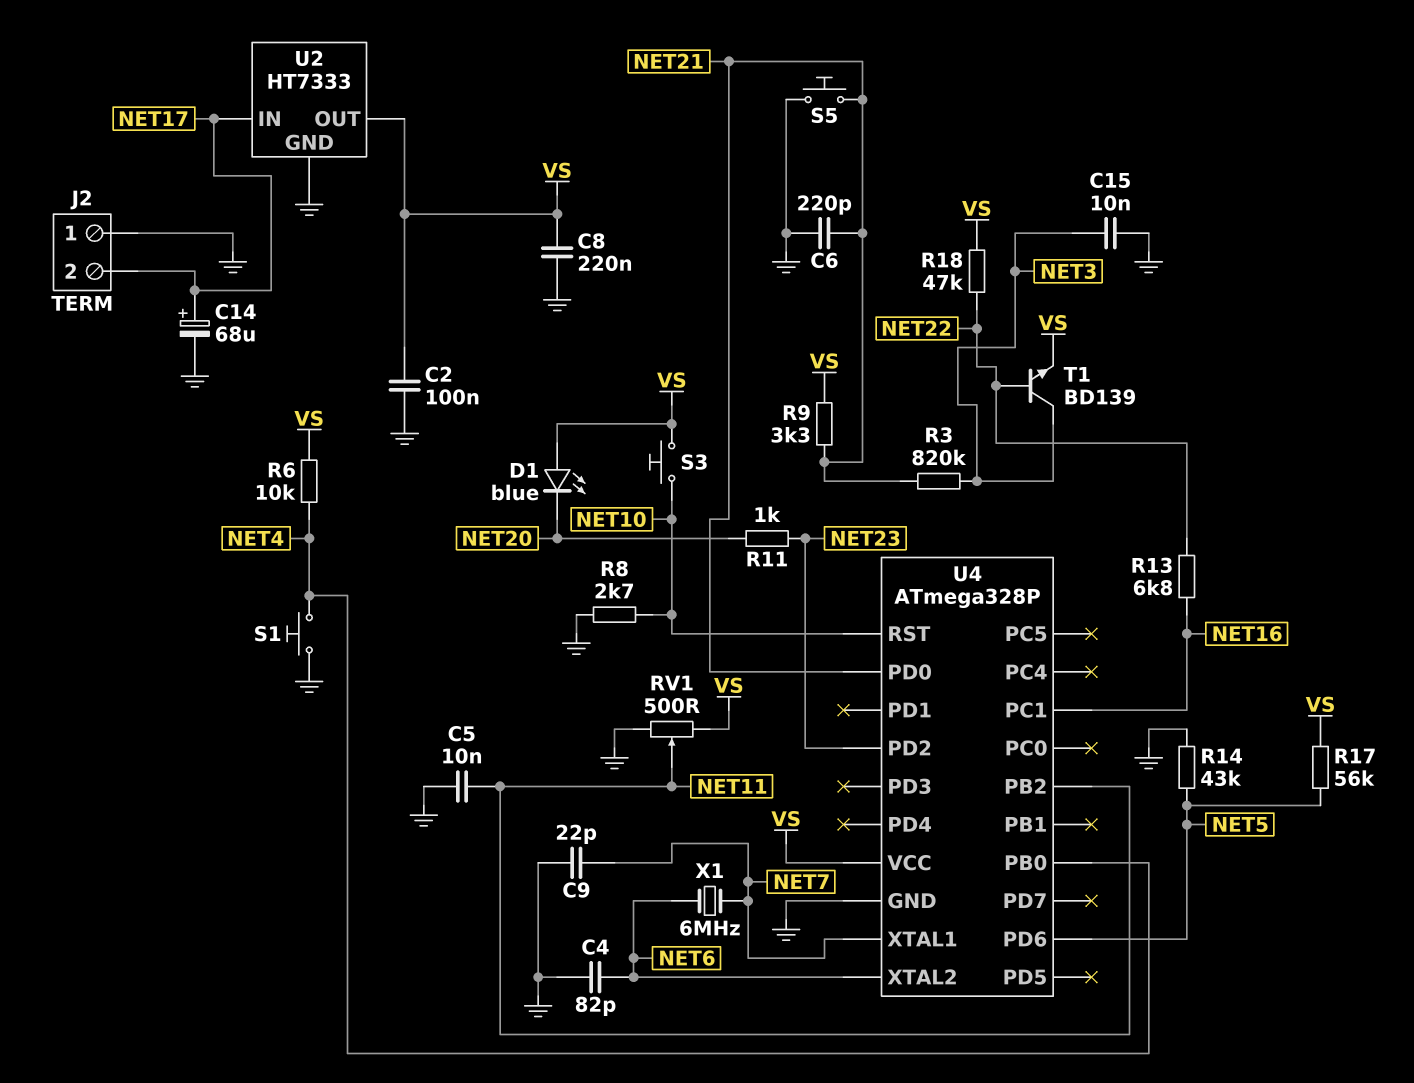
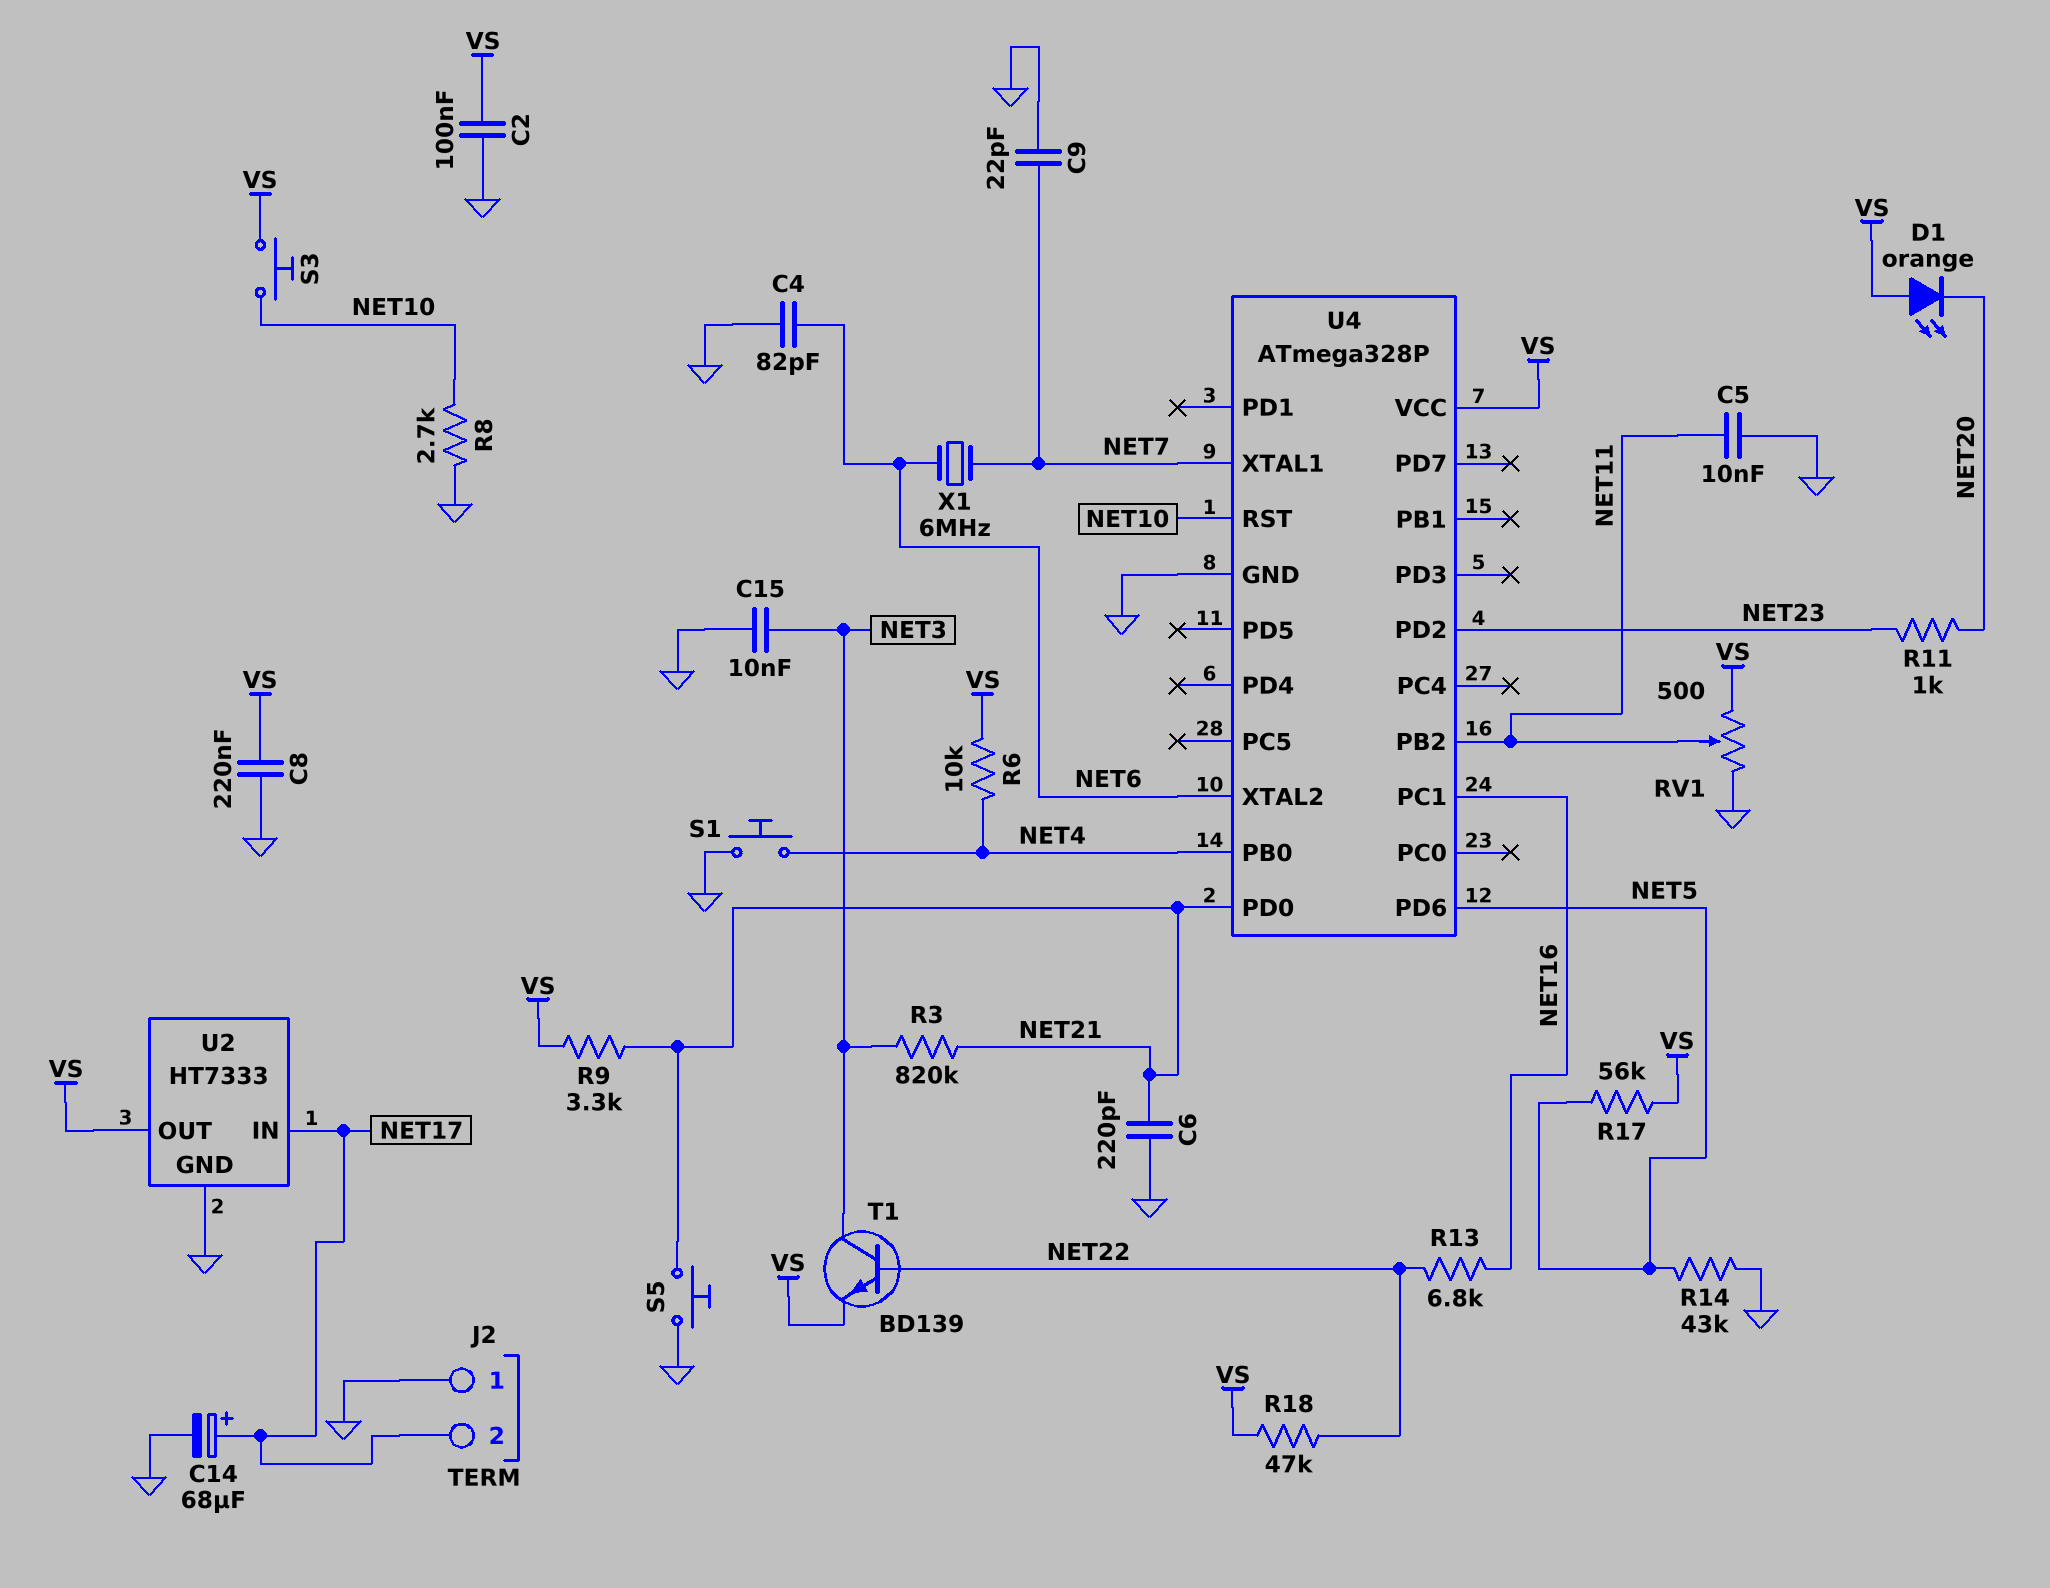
D1: LED blue (A VS, K NET20) -> LED orange (A VS, K NET20)

